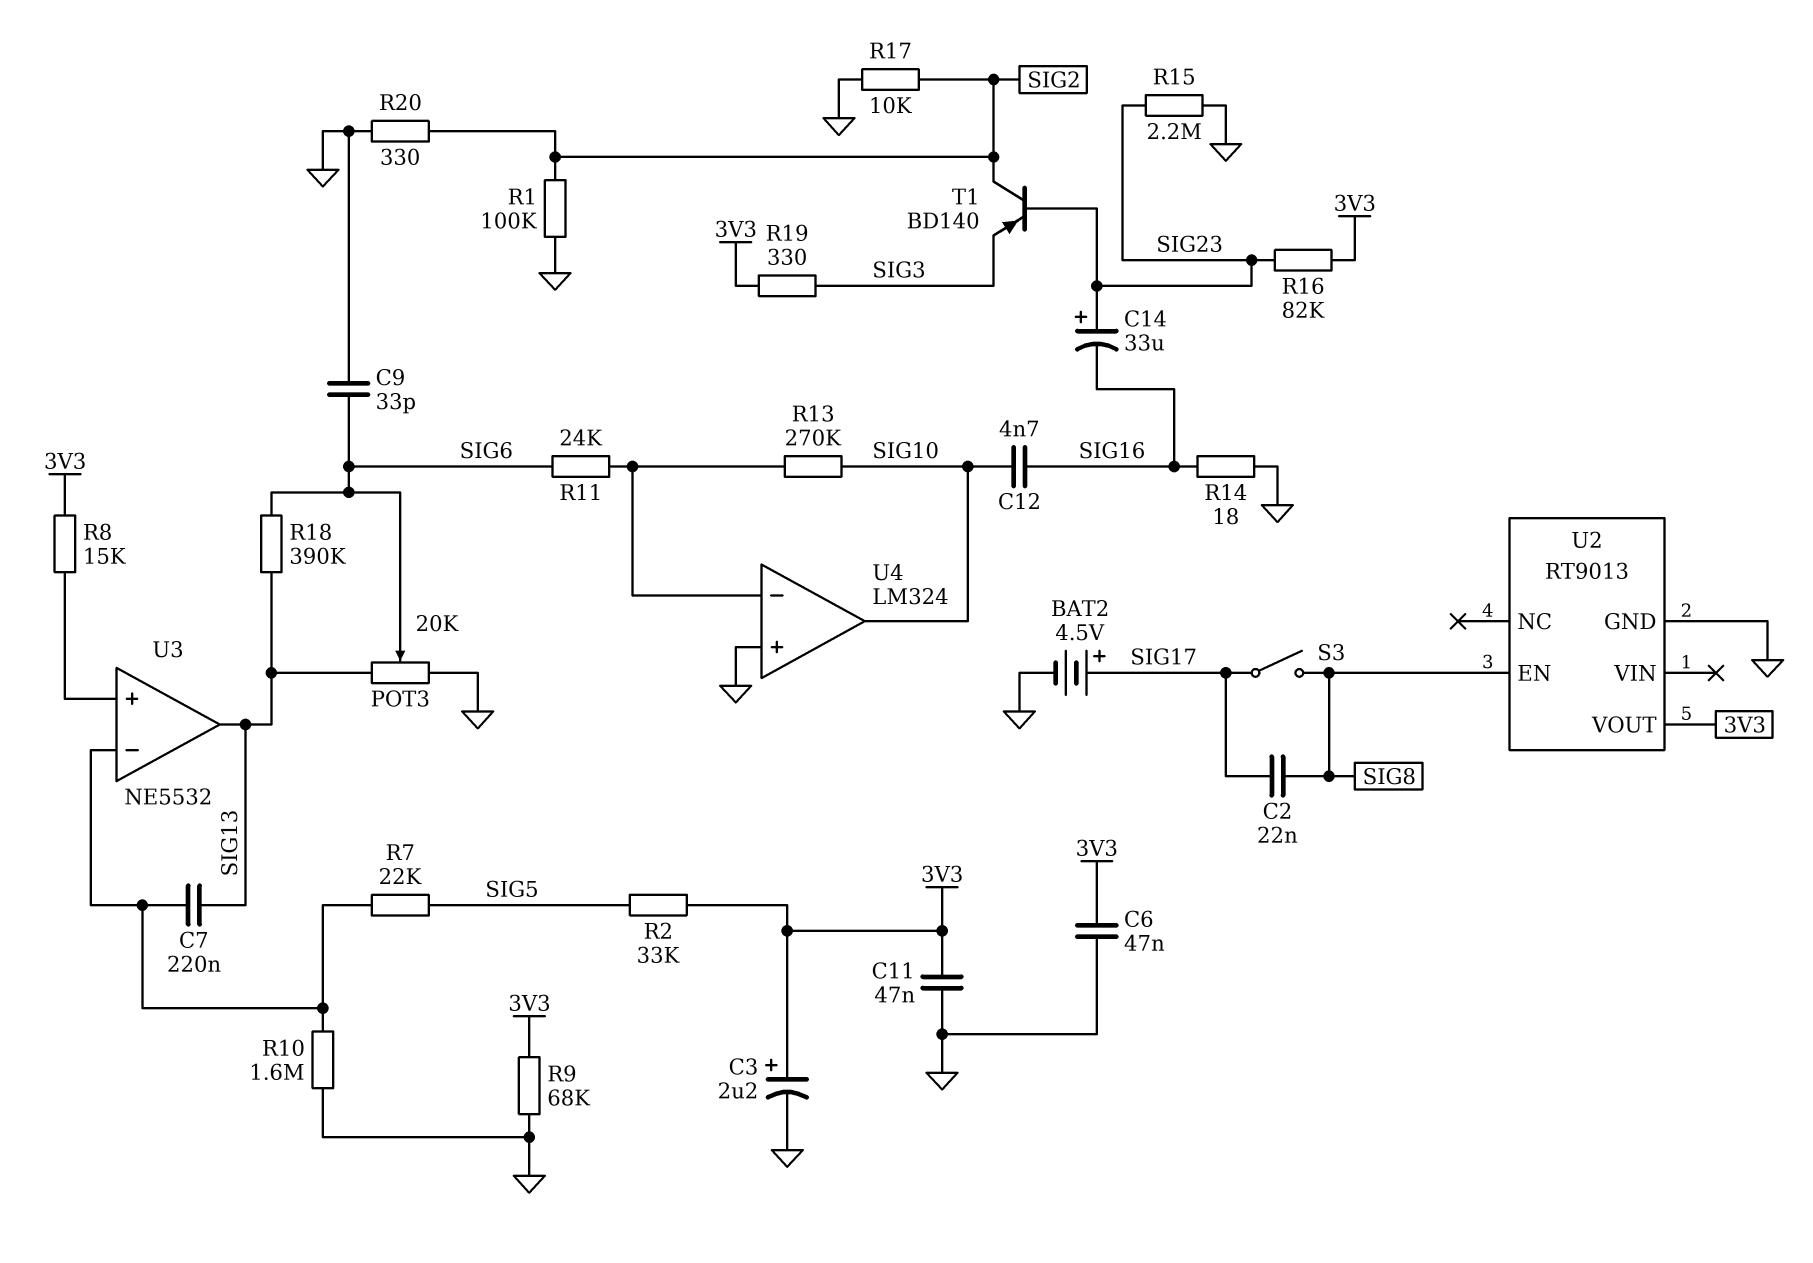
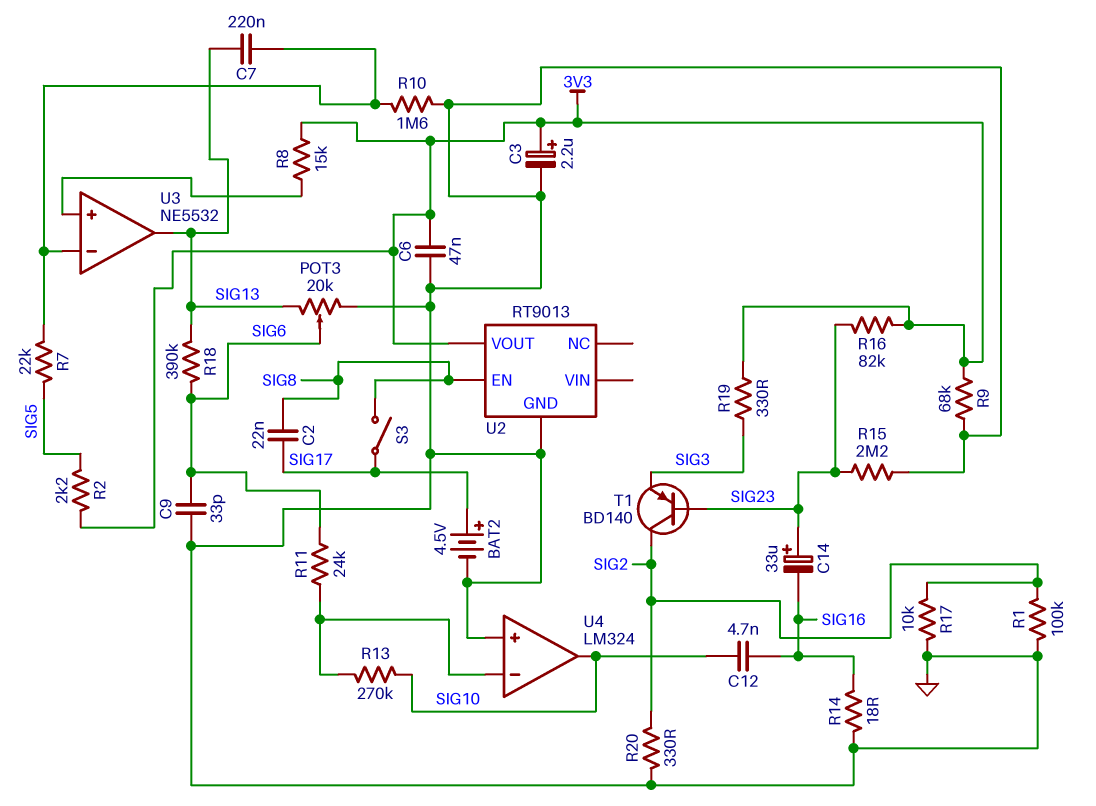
C11: 47nF (3V3, GND) -> none
R2: 33k (3V3, SIG5) -> 2.2k (3V3, SIG5)

